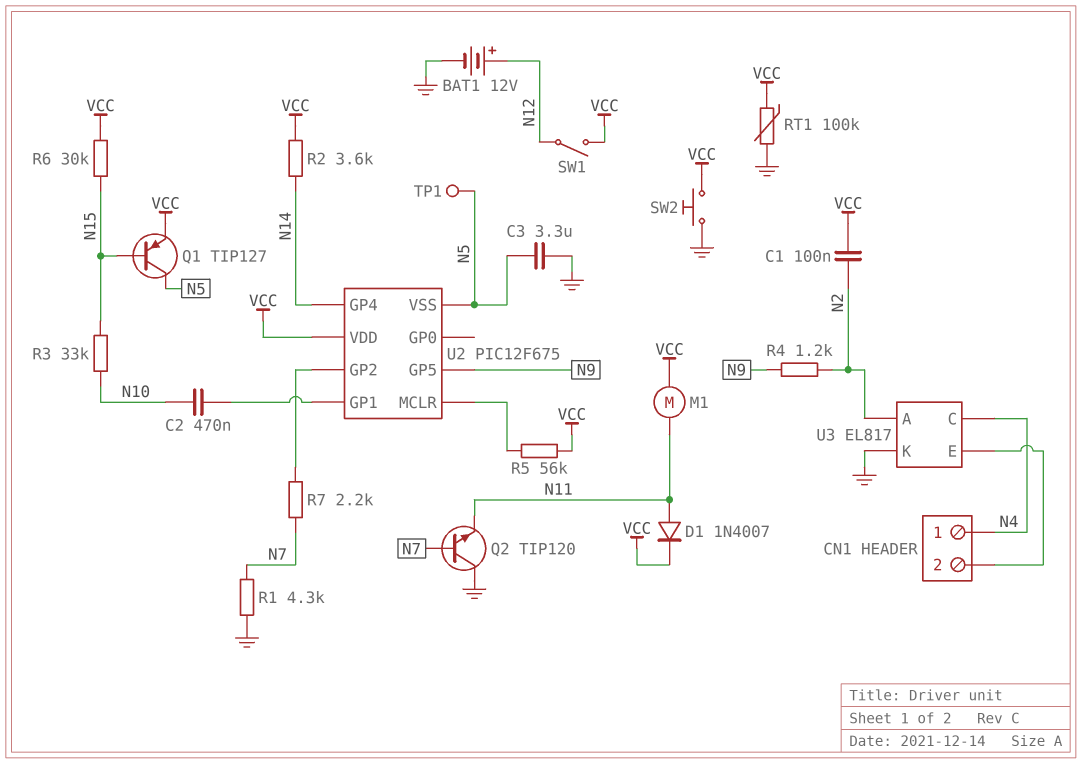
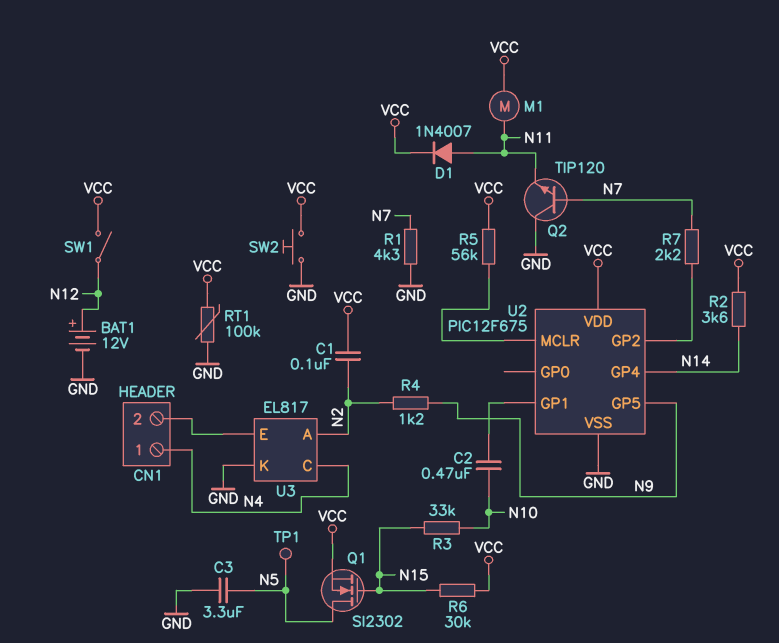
Q1: PNP TIP127 (B N15, C N5, E VCC) -> NMOS SI2302 (G N15, D N5, S VCC)
U2 pin VSS: N5 -> GND

